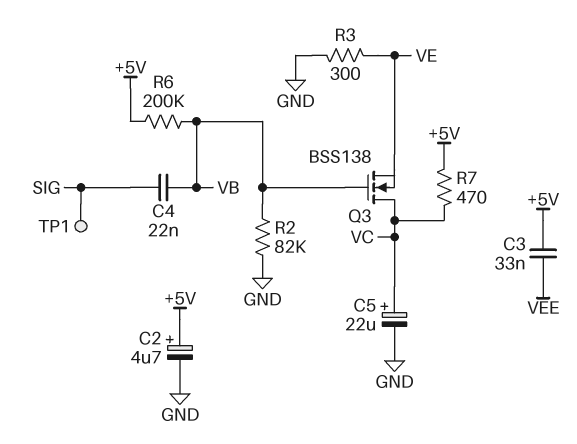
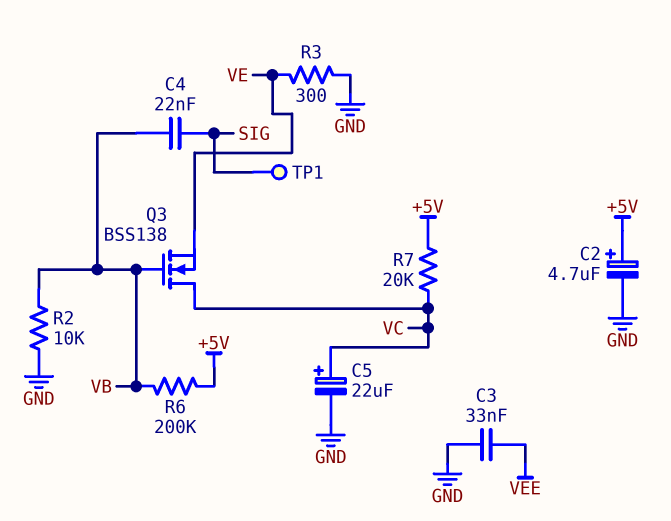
C3: 33nF (+5V, VEE) -> 33nF (GND, VEE)
R2: 82k (GND, VB) -> 10k (GND, VB)
R7: 470 (+5V, VC) -> 20k (+5V, VC)

